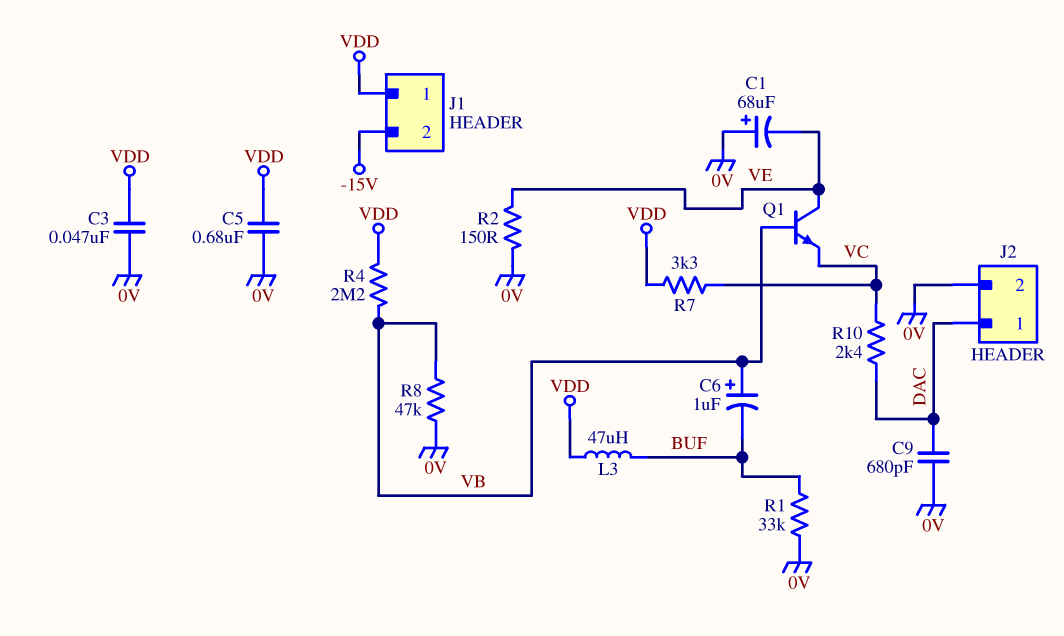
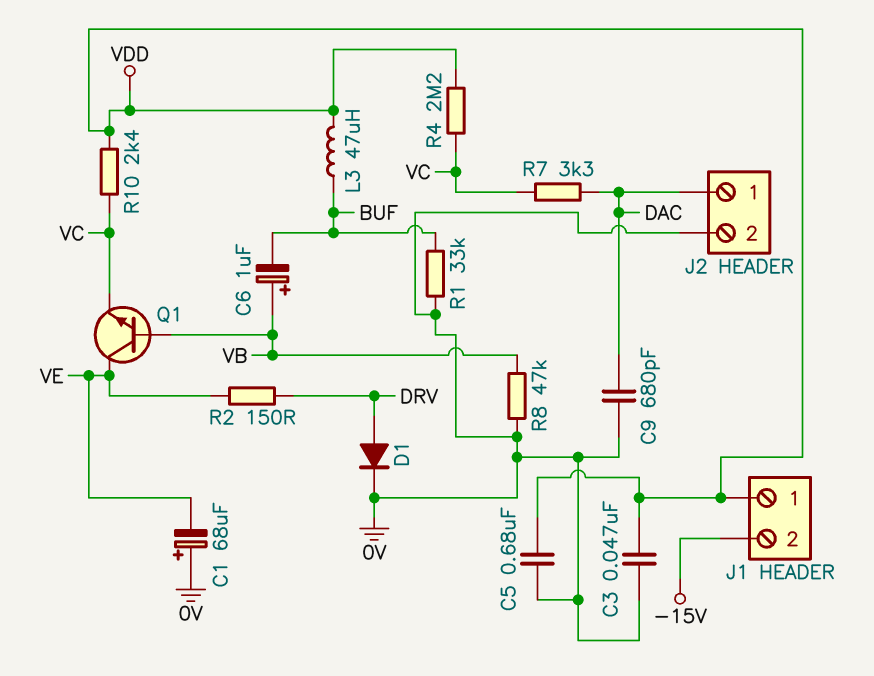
D1: none -> diode (A DRV, K 0V)
R2: 150 (0V, VE) -> 150 (DRV, VE)
R4: 2.2M (VB, VDD) -> 2.2M (VC, VDD)
R7: 3.3k (VC, VDD) -> 3.3k (DAC, VC)
R10: 2.4k (DAC, VC) -> 2.4k (VC, VDD)

